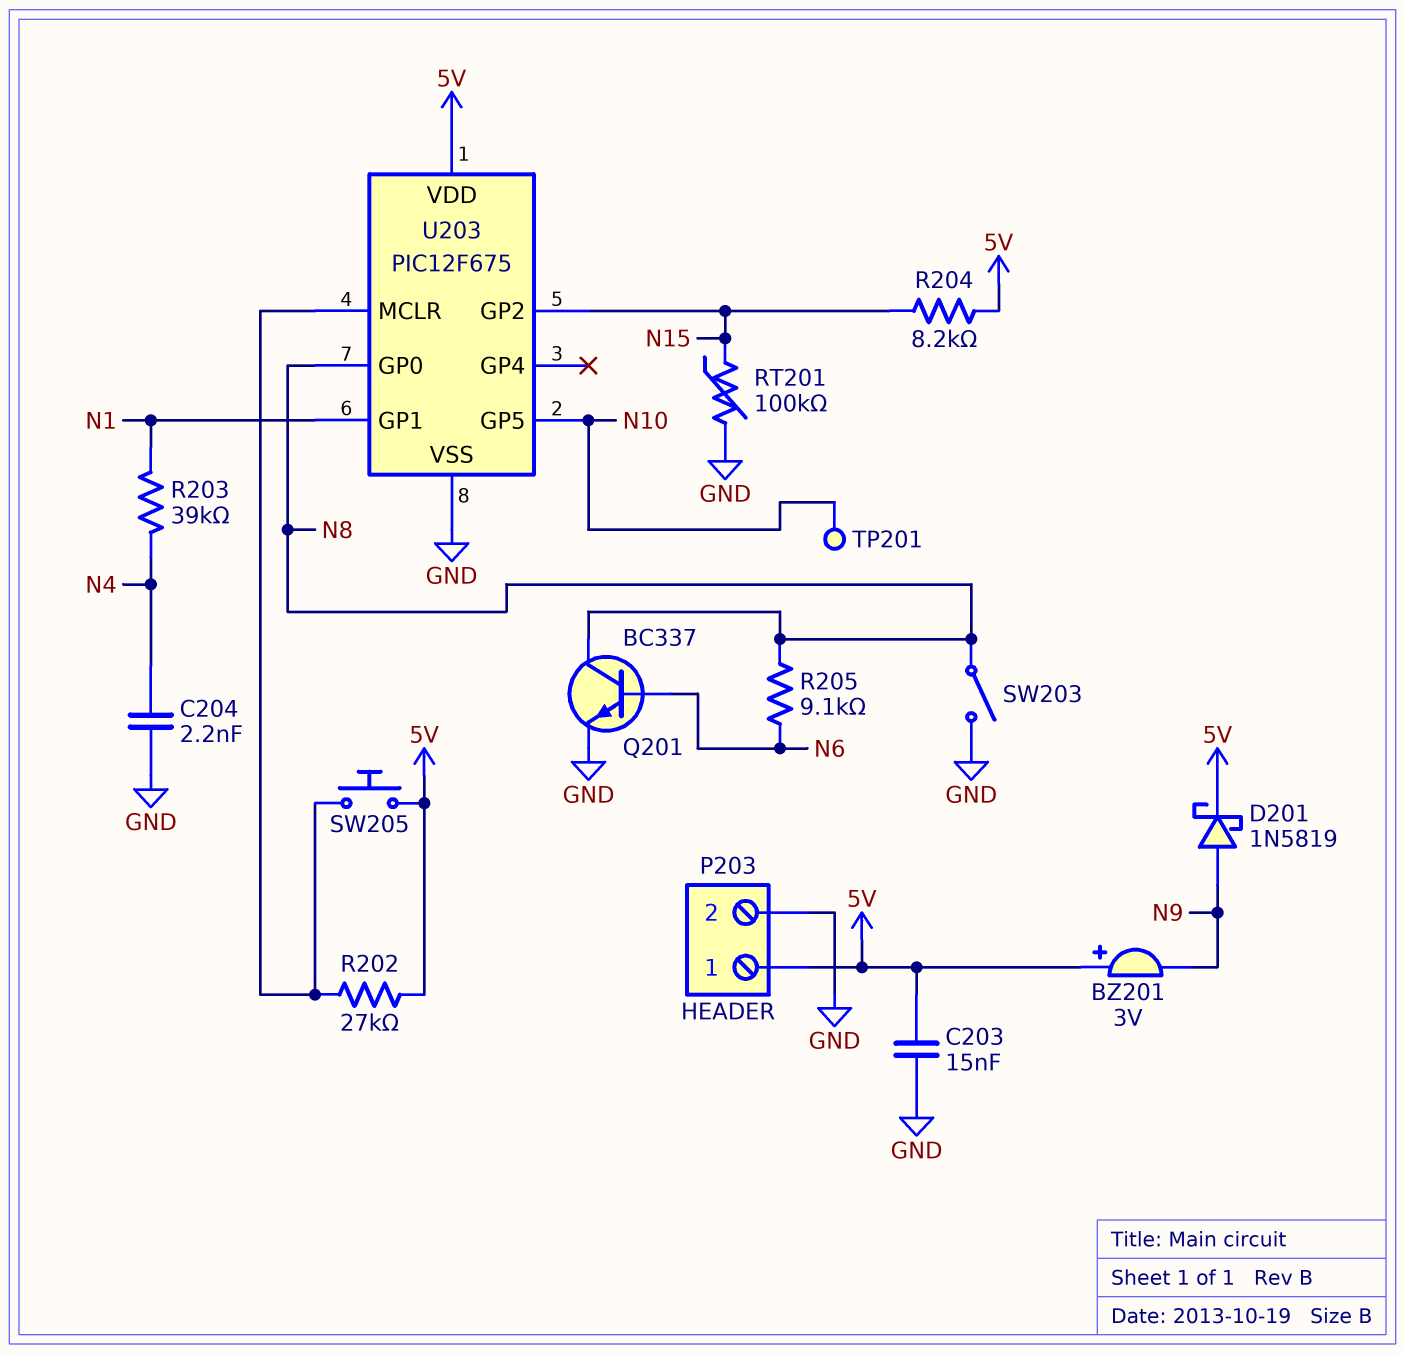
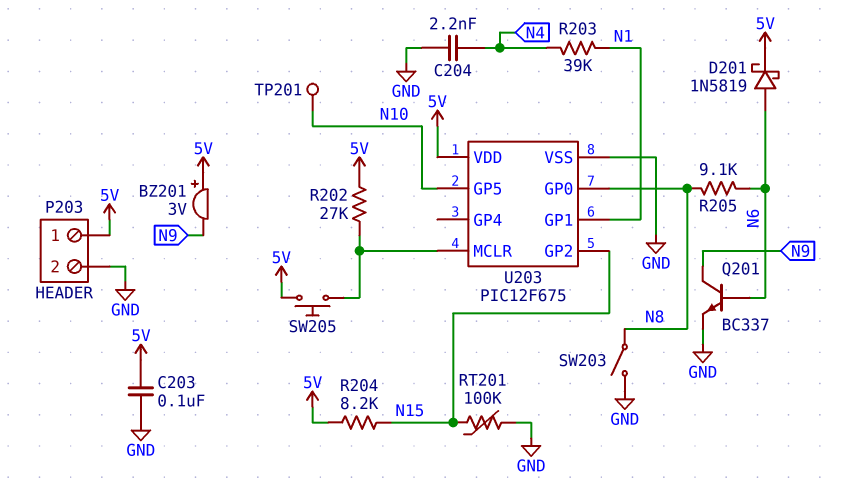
C203: 15nF (5V, GND) -> 100nF (5V, GND)
D201: schottky 1N5819 (A N9, K 5V) -> schottky 1N5819 (A N6, K 5V)
Q201: NPN BC337 (B N6, C N8, E GND) -> NPN BC337 (B N6, C N9, E GND)

